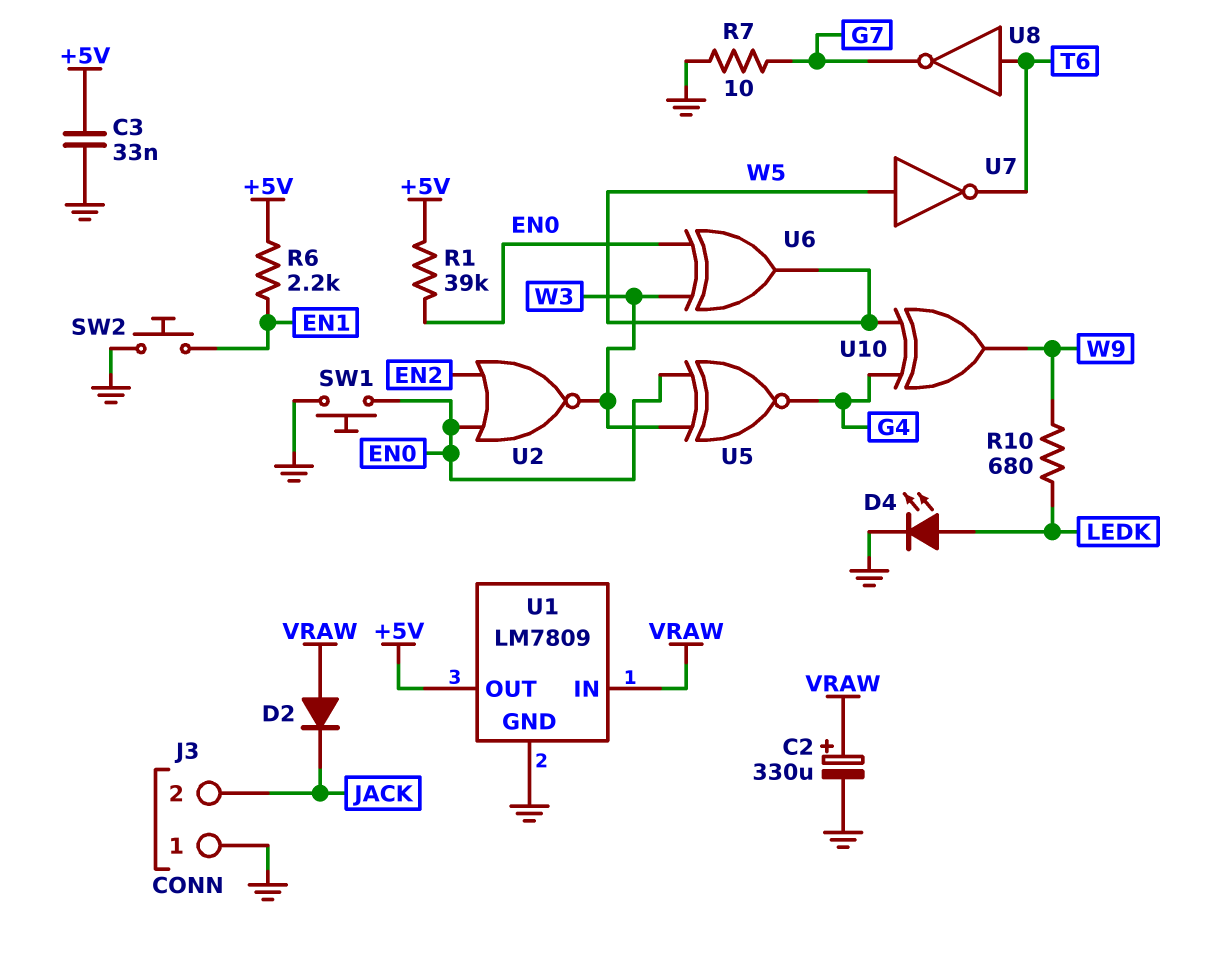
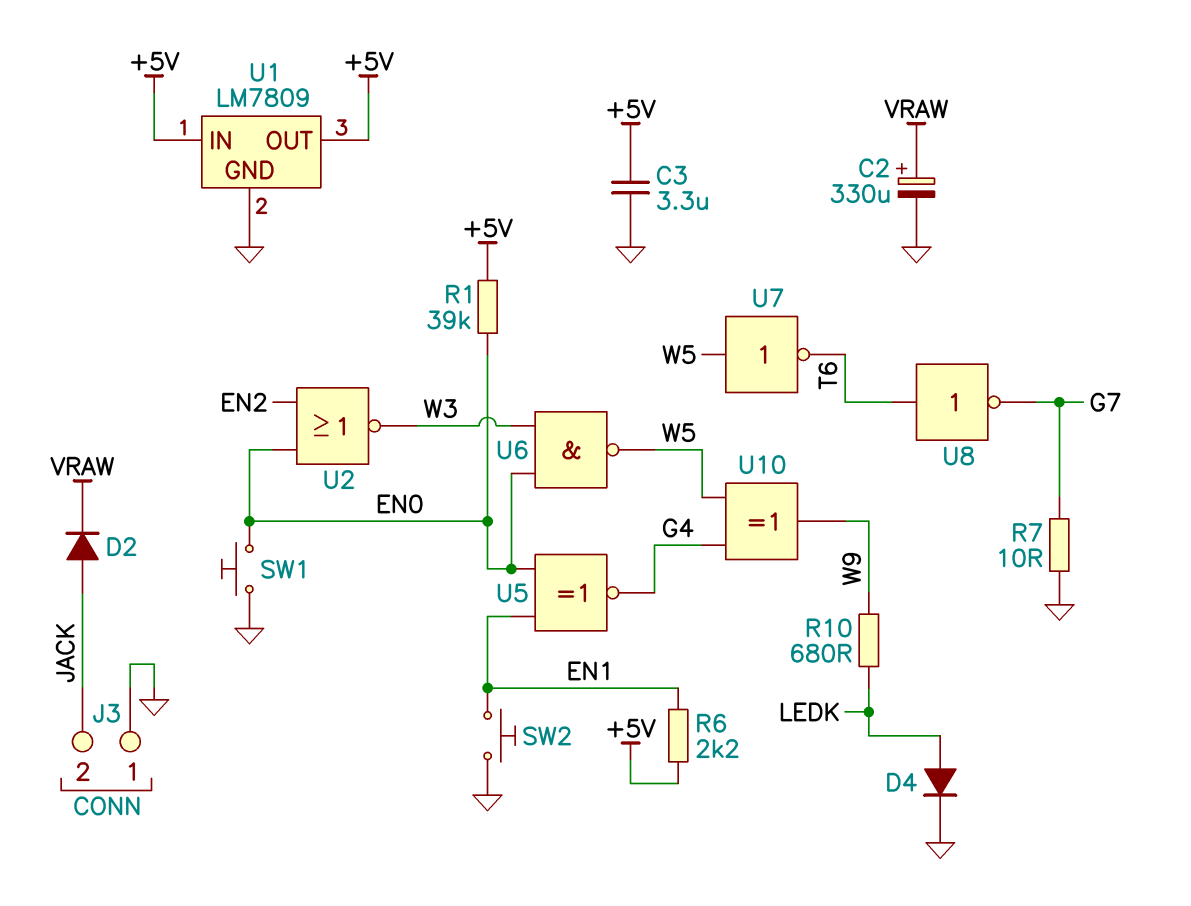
C3: 33nF (+5V, GND) -> 3.3uF (+5V, GND)
D2: diode (A VRAW, K JACK) -> diode (A JACK, K VRAW)
D4: LED (A LEDK, K GND) -> diode (A LEDK, K GND)
U1 pin IN: VRAW -> +5V
U5: XNOR (in EN0, in W3, out G4) -> XNOR (in EN0, in EN1, out G4)
U6: XOR (in EN0, in W3, out W5) -> NAND (in EN0, in W3, out W5)

